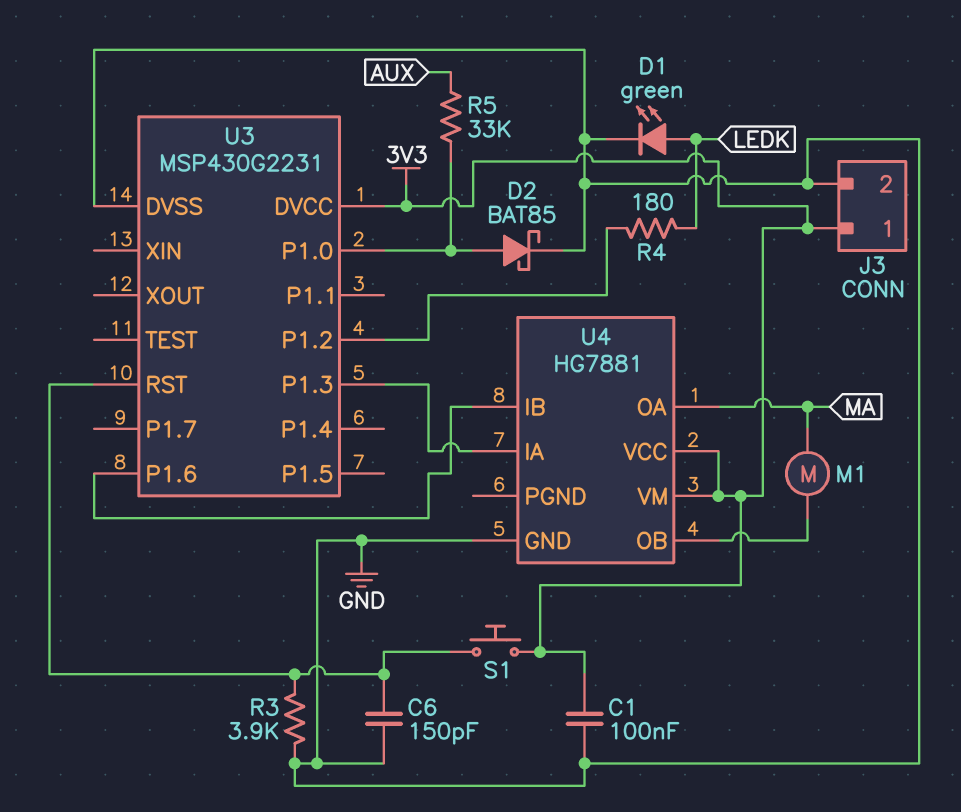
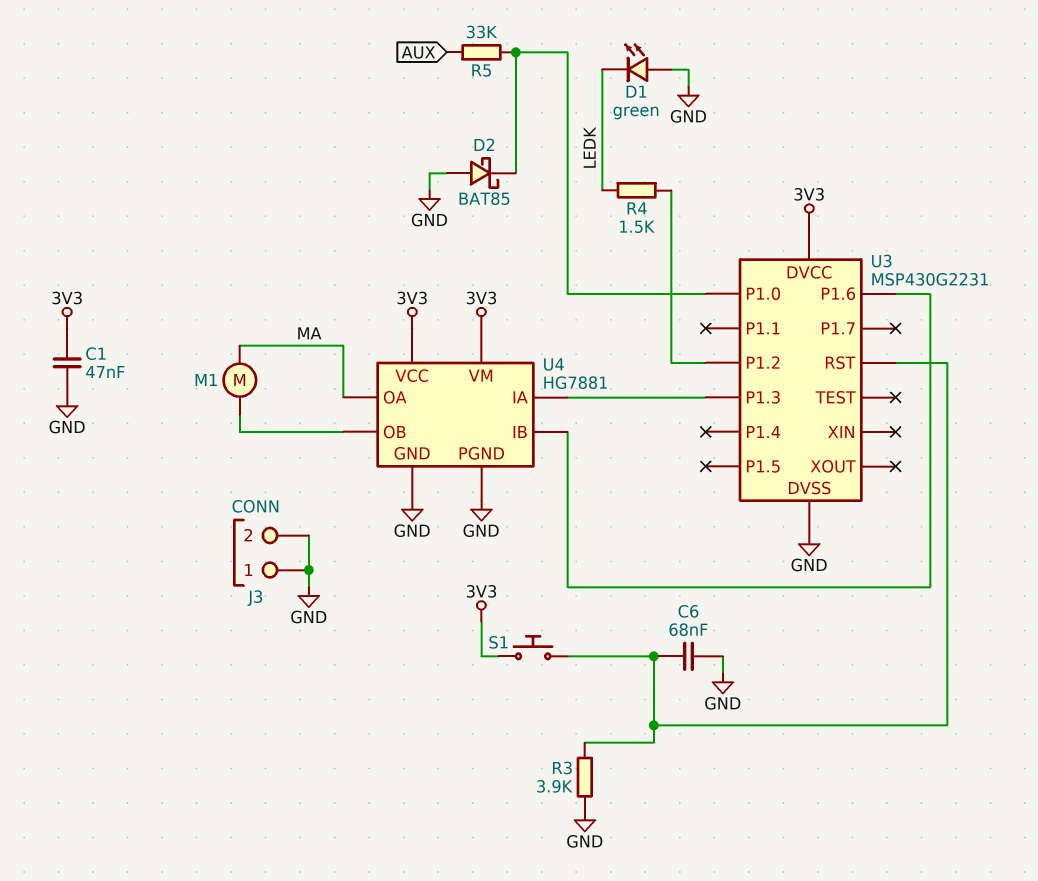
C1: 100nF (3V3, GND) -> 47nF (3V3, GND)
C6: 150pF (GND, U3/RST) -> 68nF (GND, U3/RST)
D1: LED green (A LEDK, K GND) -> LED green (A GND, K LEDK)
D2: schottky BAT85 (A U3/P1.0, K GND) -> schottky BAT85 (A GND, K U3/P1.0)
J3 pin 1: 3V3 -> GND
R4: 180 (LEDK, U3/P1.2) -> 1.5k (LEDK, U3/P1.2)
U4 pin PGND: none -> GND

